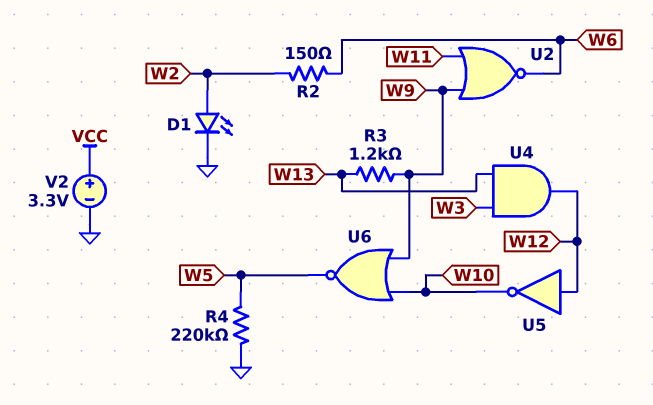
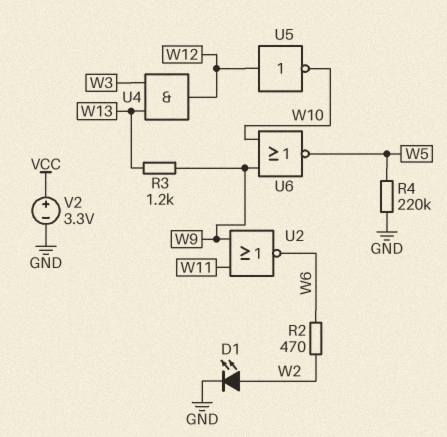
R2: 150 (W2, W6) -> 470 (W2, W6)

